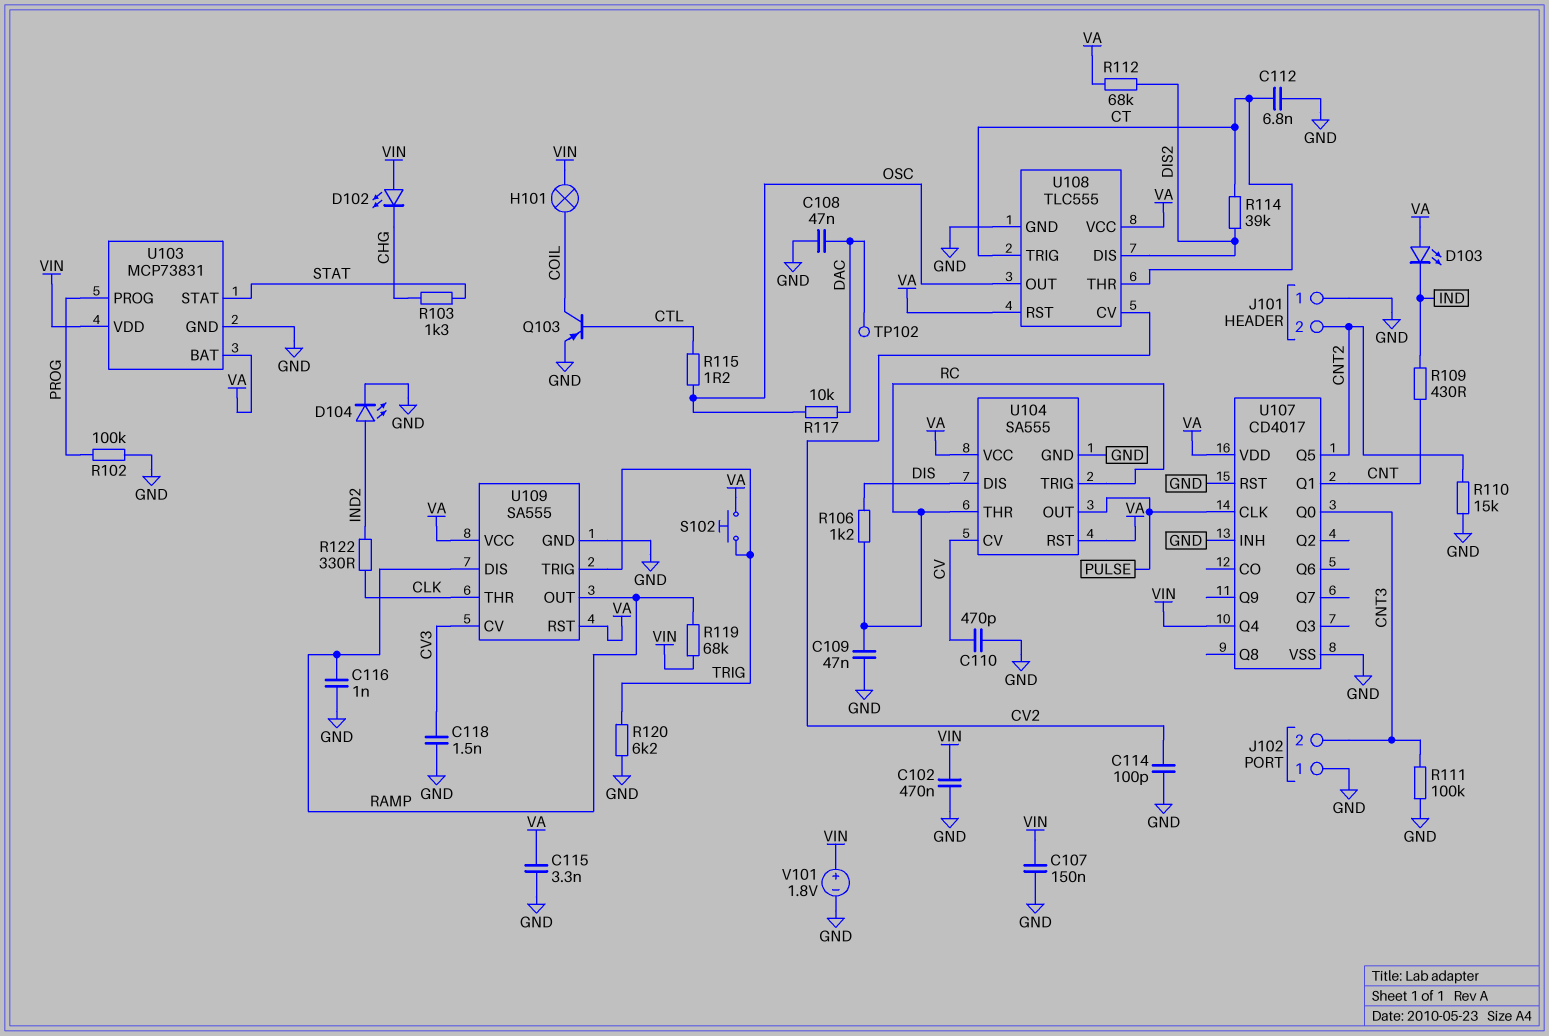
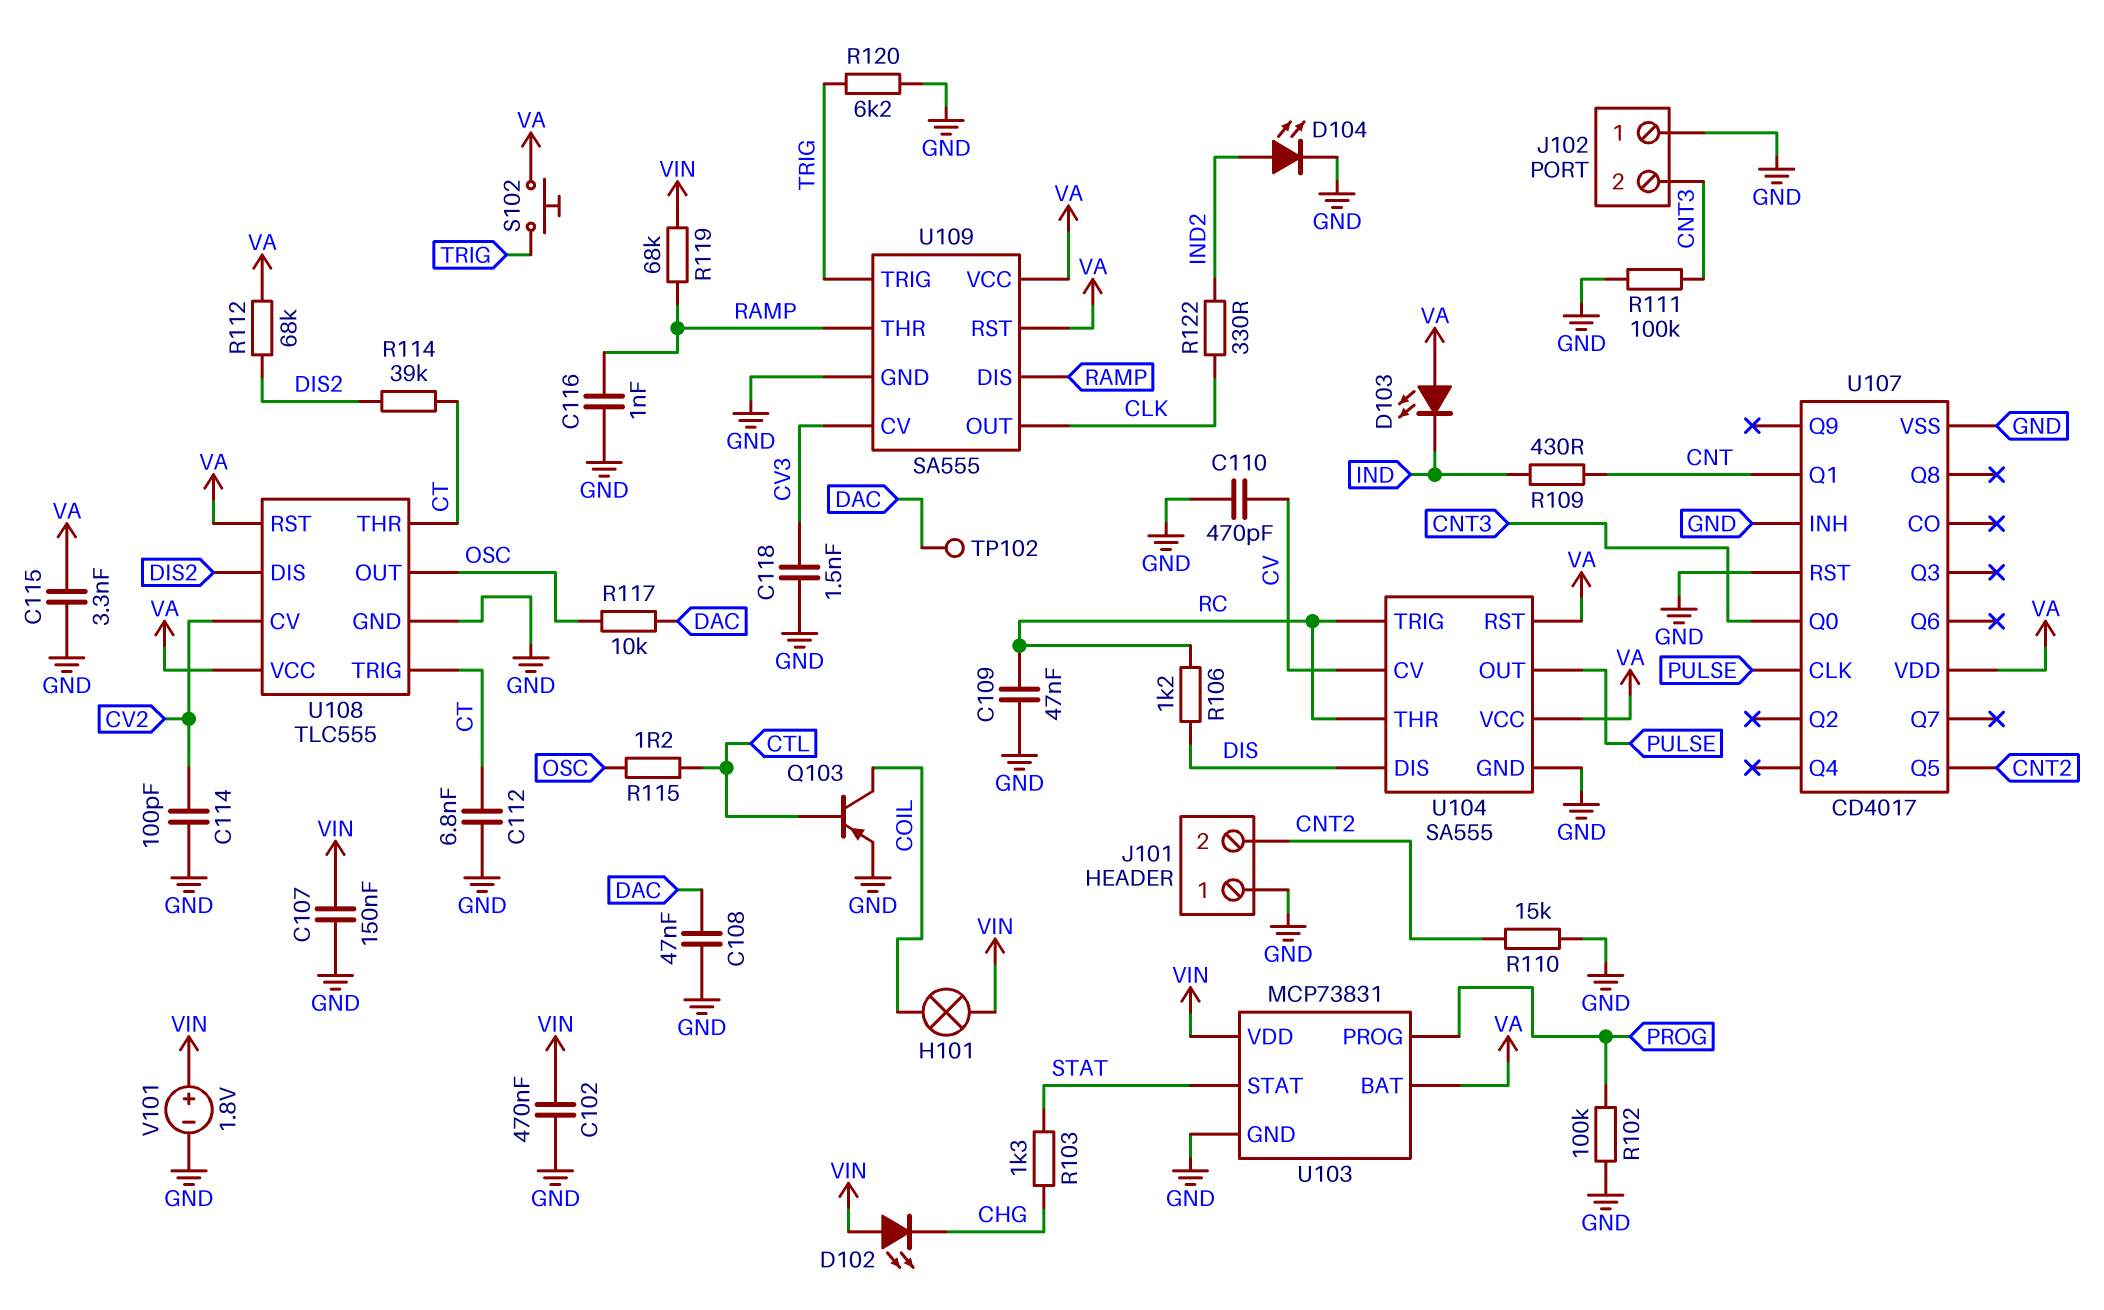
U107 pin Q4: VIN -> none
U109 pin OUT: RAMP -> CLK
U109 pin THR: CLK -> RAMP

